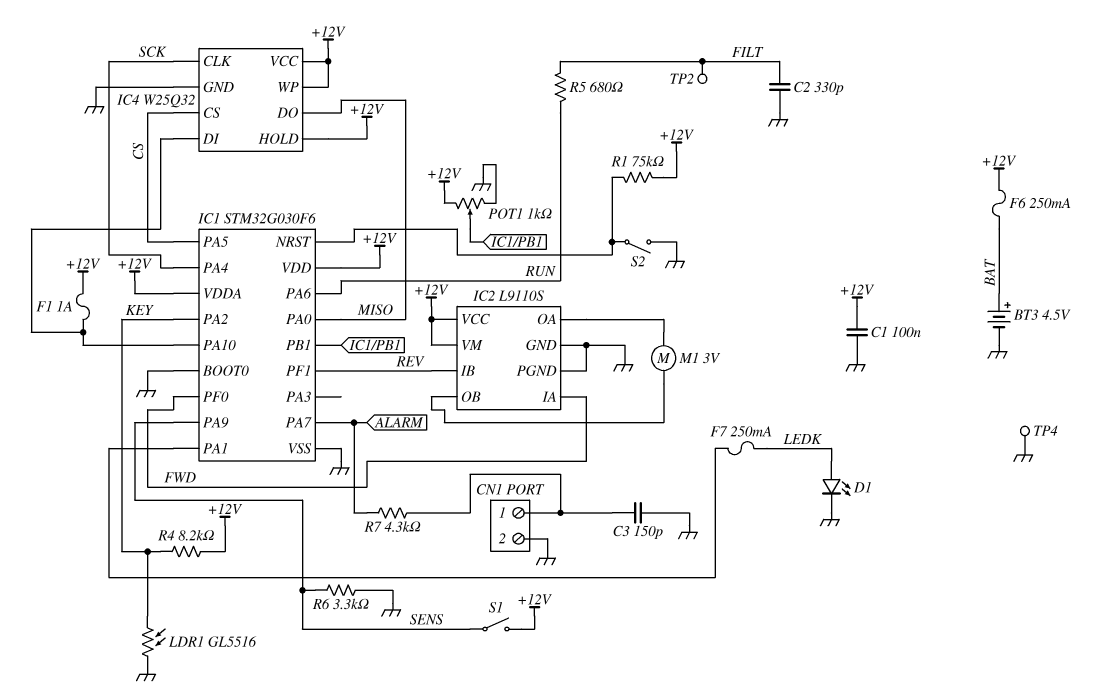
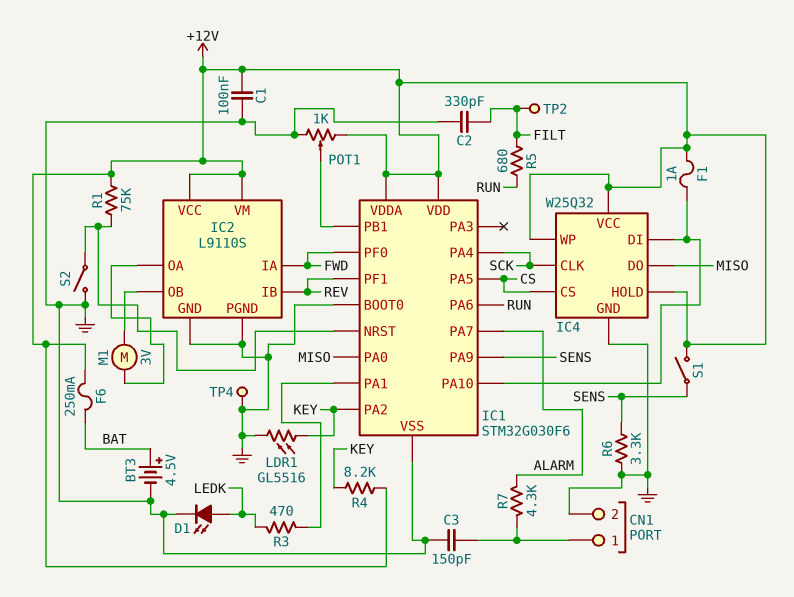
F7: 250mA (IC1/PA1, LEDK) -> none
R3: none -> 470 (IC1/PA1, LEDK)

